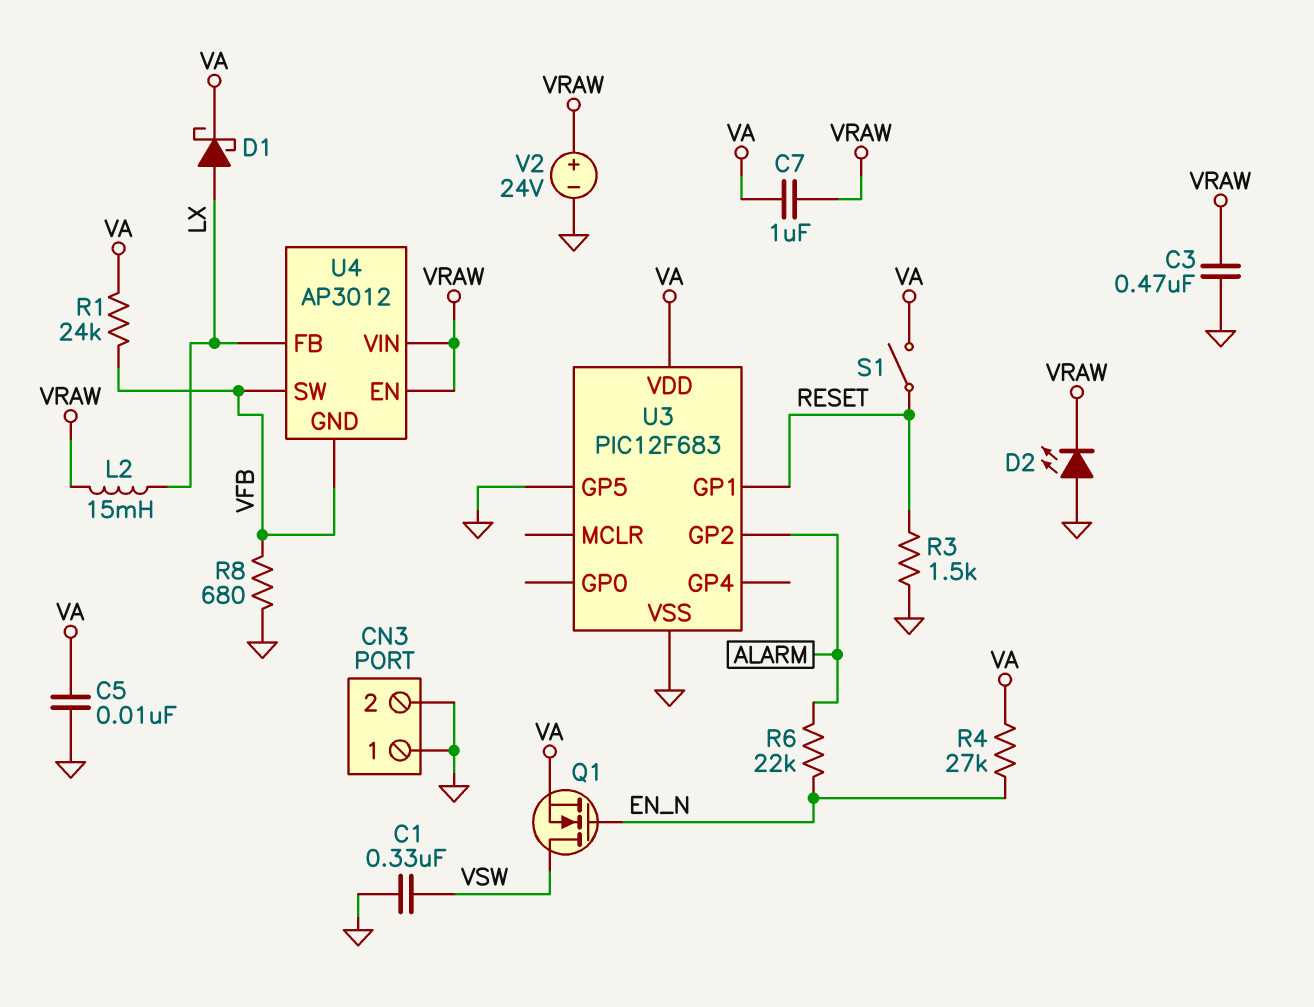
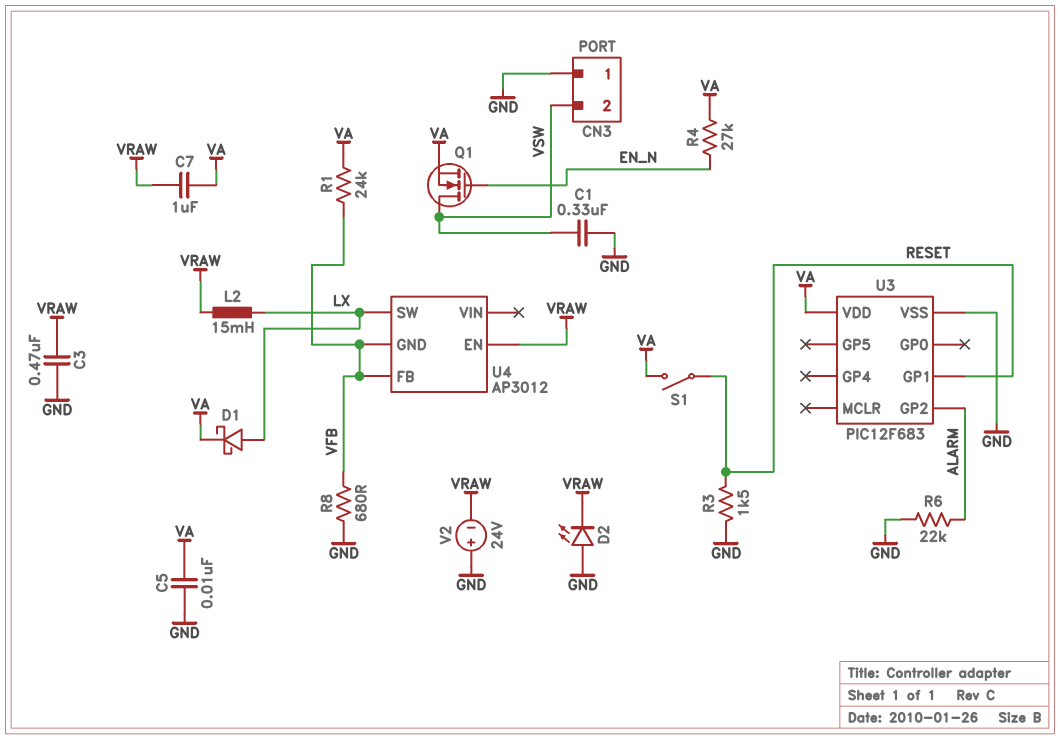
CN3 pin 2: GND -> VSW
R6: 22k (ALARM, EN_N) -> 22k (ALARM, GND)
U3 pin GP5: GND -> none
U4 pin FB: LX -> VFB
U4 pin SW: VFB -> LX
U4 pin VIN: VRAW -> none
V2: 24V (plus VRAW, minus GND) -> 24V (plus GND, minus VRAW)

